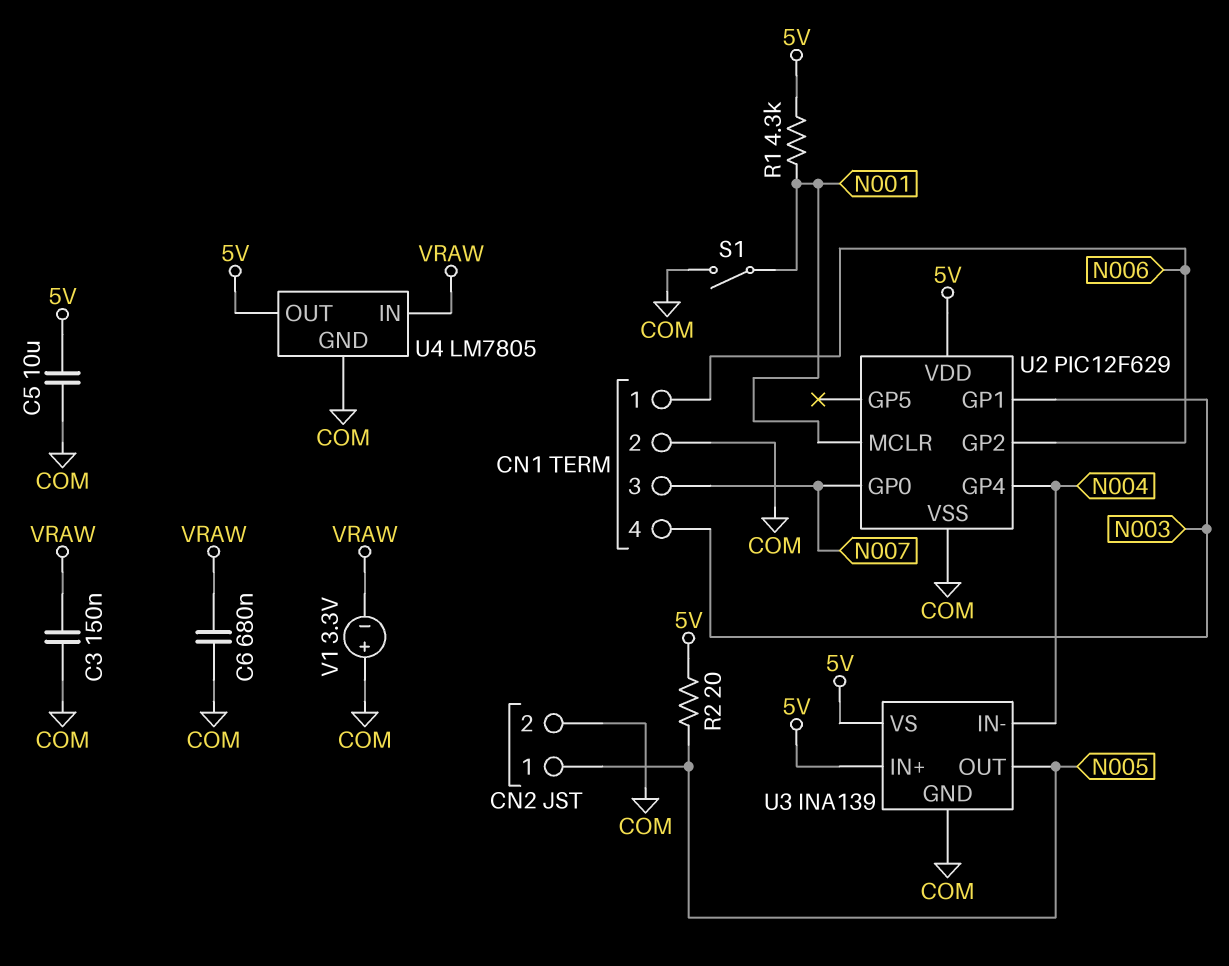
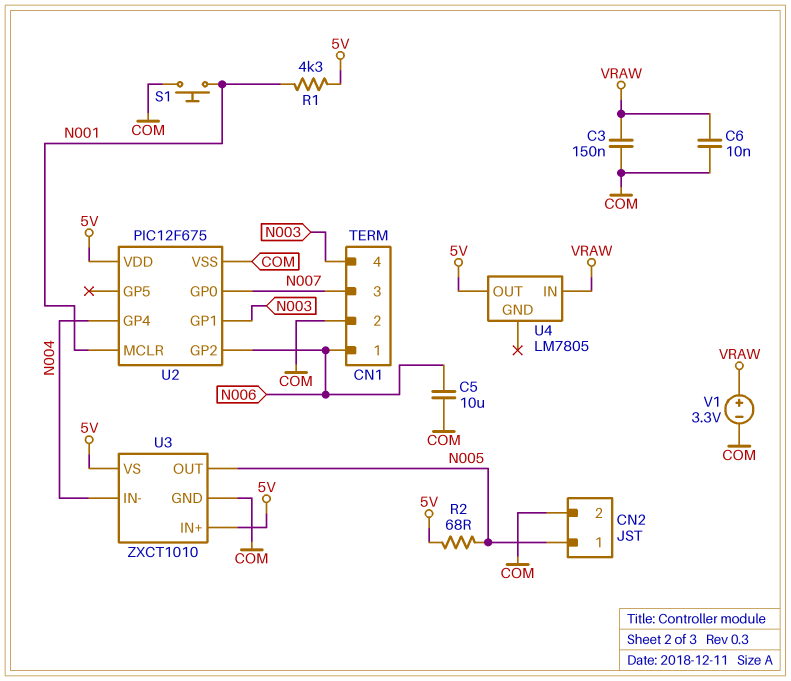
C5: 10uF (5V, COM) -> 10uF (COM, N006)
C6: 680nF (COM, VRAW) -> 10nF (COM, VRAW)
R2: 20 (5V, N005) -> 68 (5V, N005)
S1: switch (COM, N001) -> button (COM, N001)
U2: PIC12F629 -> PIC12F675
U3: INA139 -> ZXCT1010
U4 pin GND: COM -> none
V1: 3.3V (plus COM, minus VRAW) -> 3.3V (plus VRAW, minus COM)

